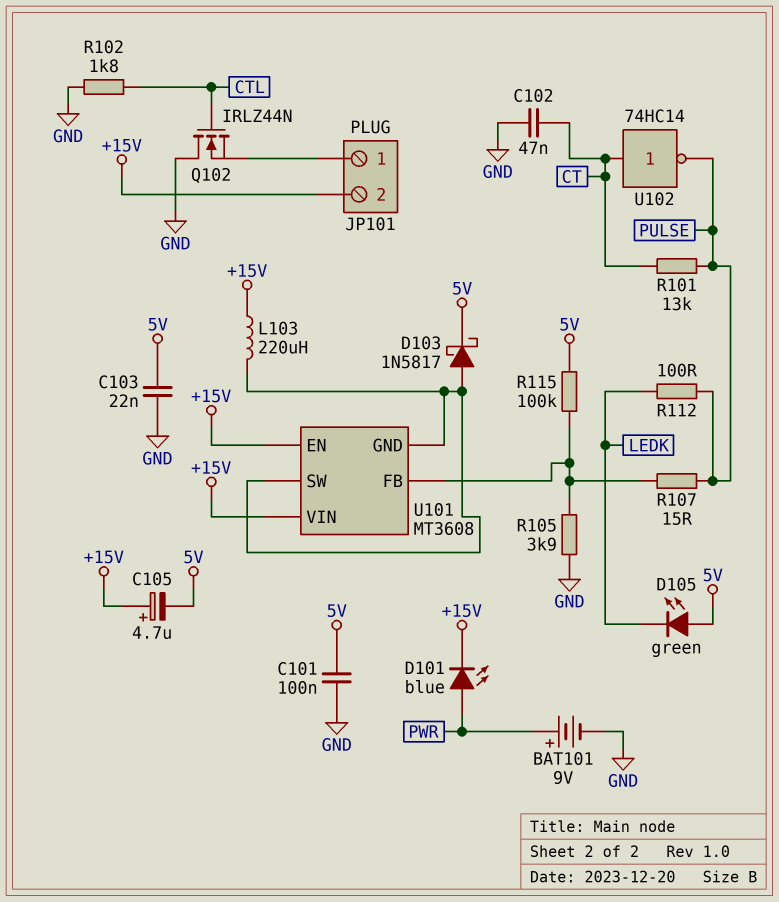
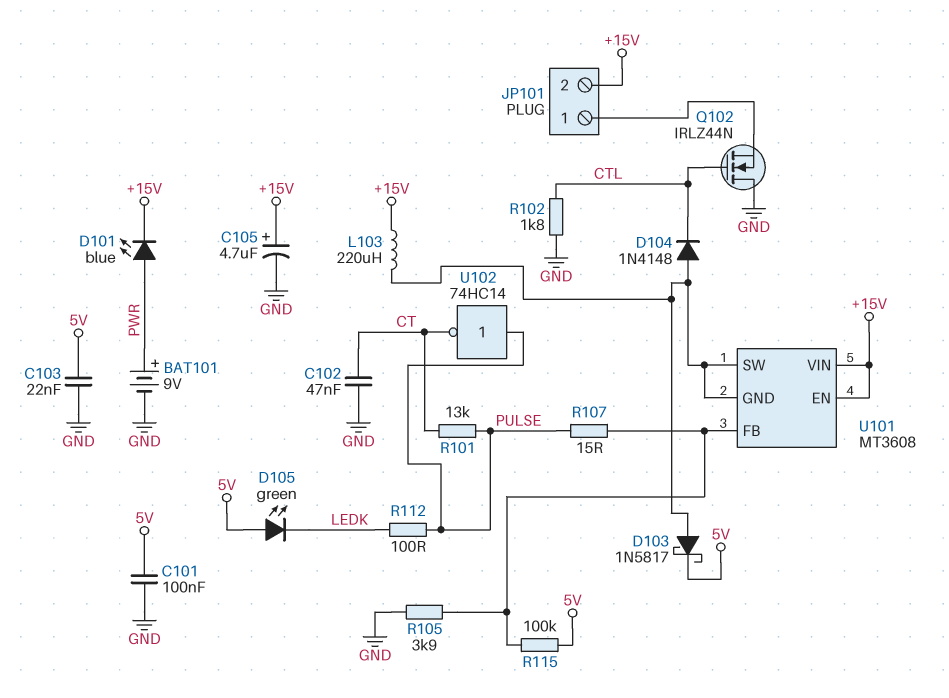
C105: 4.7uF (plus +15V, minus 5V) -> 4.7uF (plus +15V, minus GND)
D104: none -> diode 1N4148 (A U101/GND, K CTL)
U102: NOT 74HC14 (in CT, out PULSE) -> NOT 74HC14 (in PULSE, out CT)

